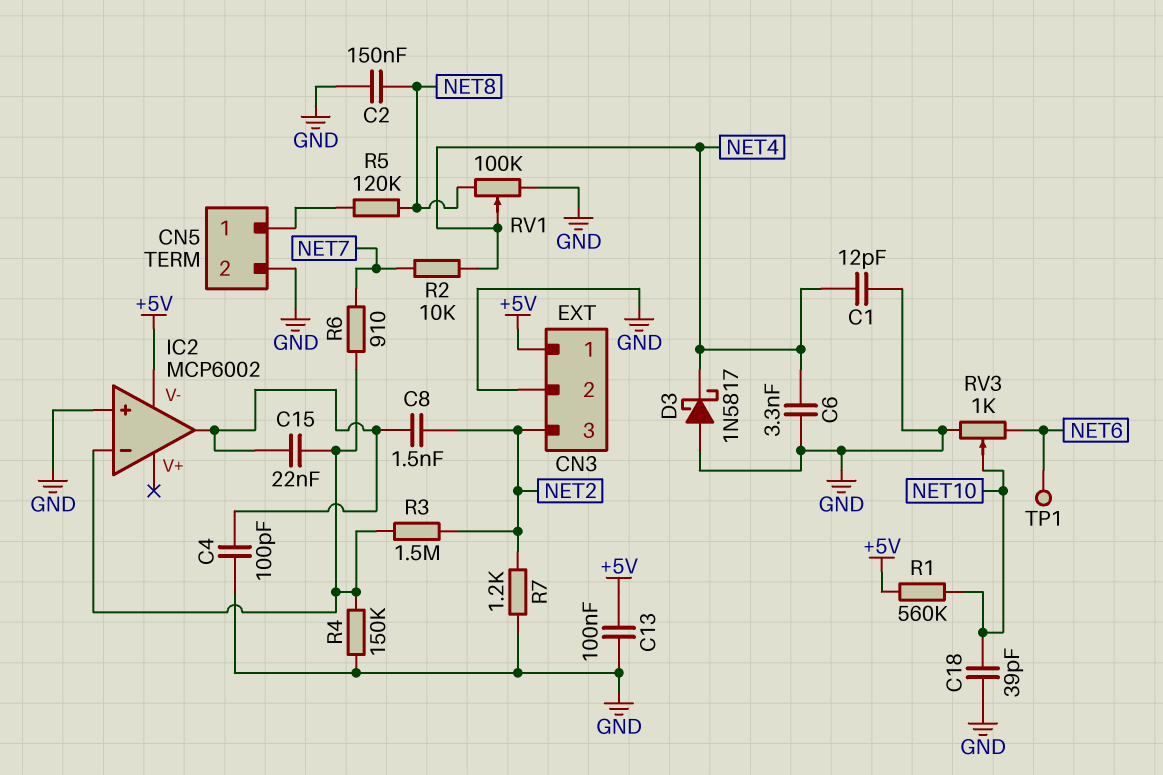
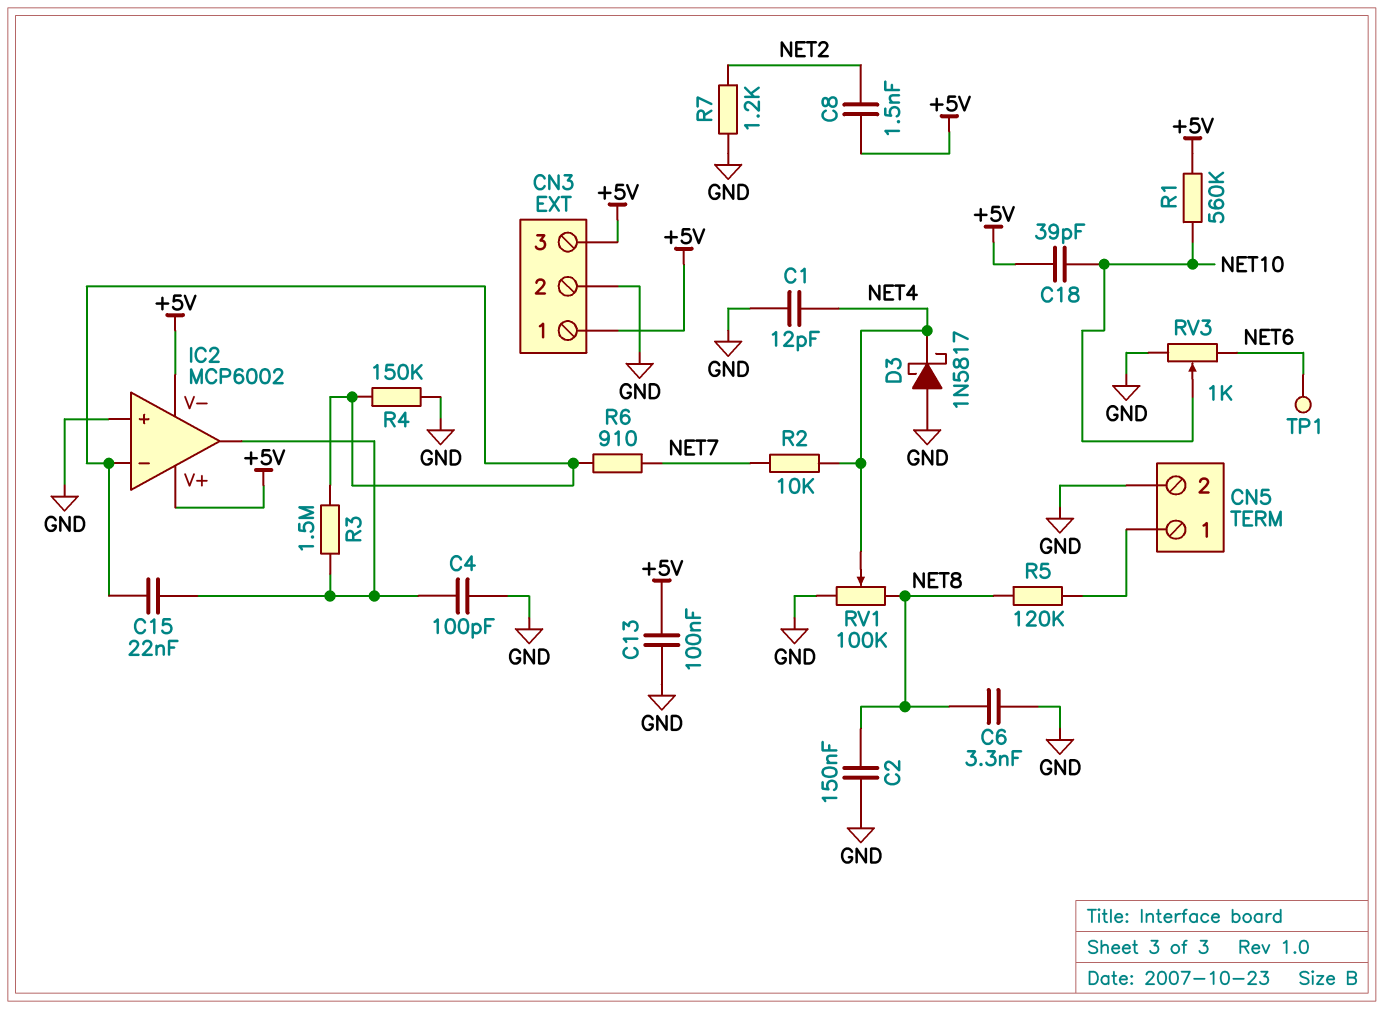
C6: 3.3nF (GND, NET4) -> 3.3nF (GND, NET8)
C8: 1.5nF (IC2/out, NET2) -> 1.5nF (+5V, NET2)
C18: 39pF (GND, NET10) -> 39pF (+5V, NET10)
CN3 pin 3: NET2 -> +5V
IC2 pin V+: none -> +5V
R3: 1.5M (IC2/in-, NET2) -> 1.5M (IC2/in-, IC2/out)

